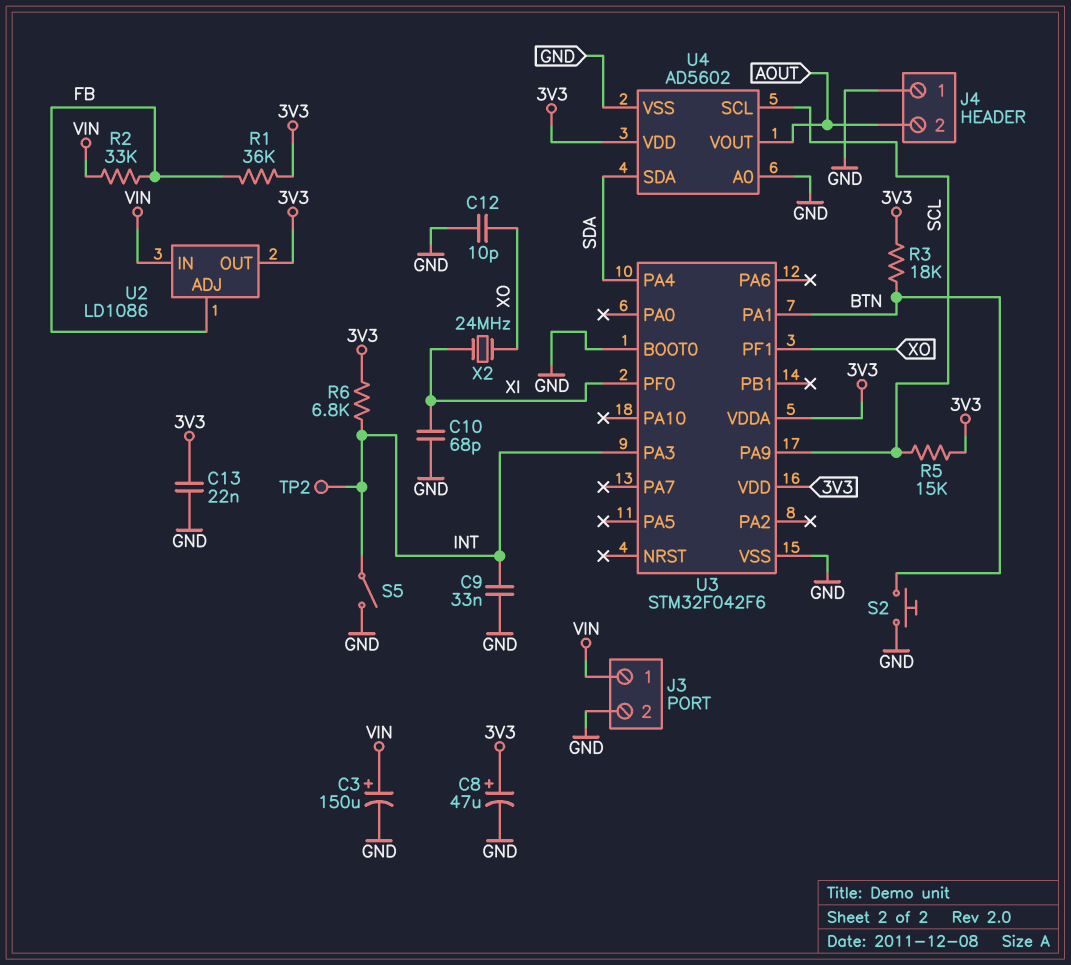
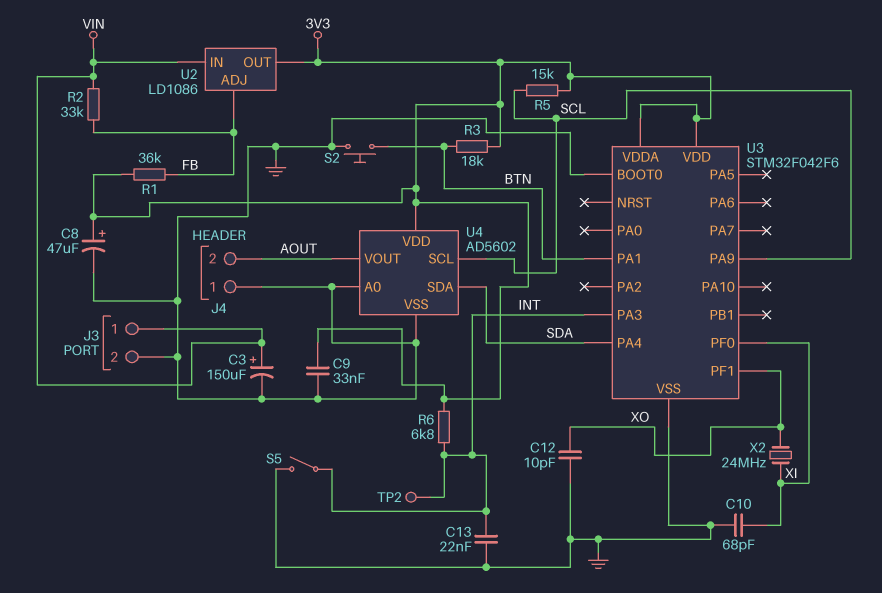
C9: 33nF (GND, INT) -> 33nF (3V3, GND)
C13: 22nF (3V3, GND) -> 22nF (GND, INT)

